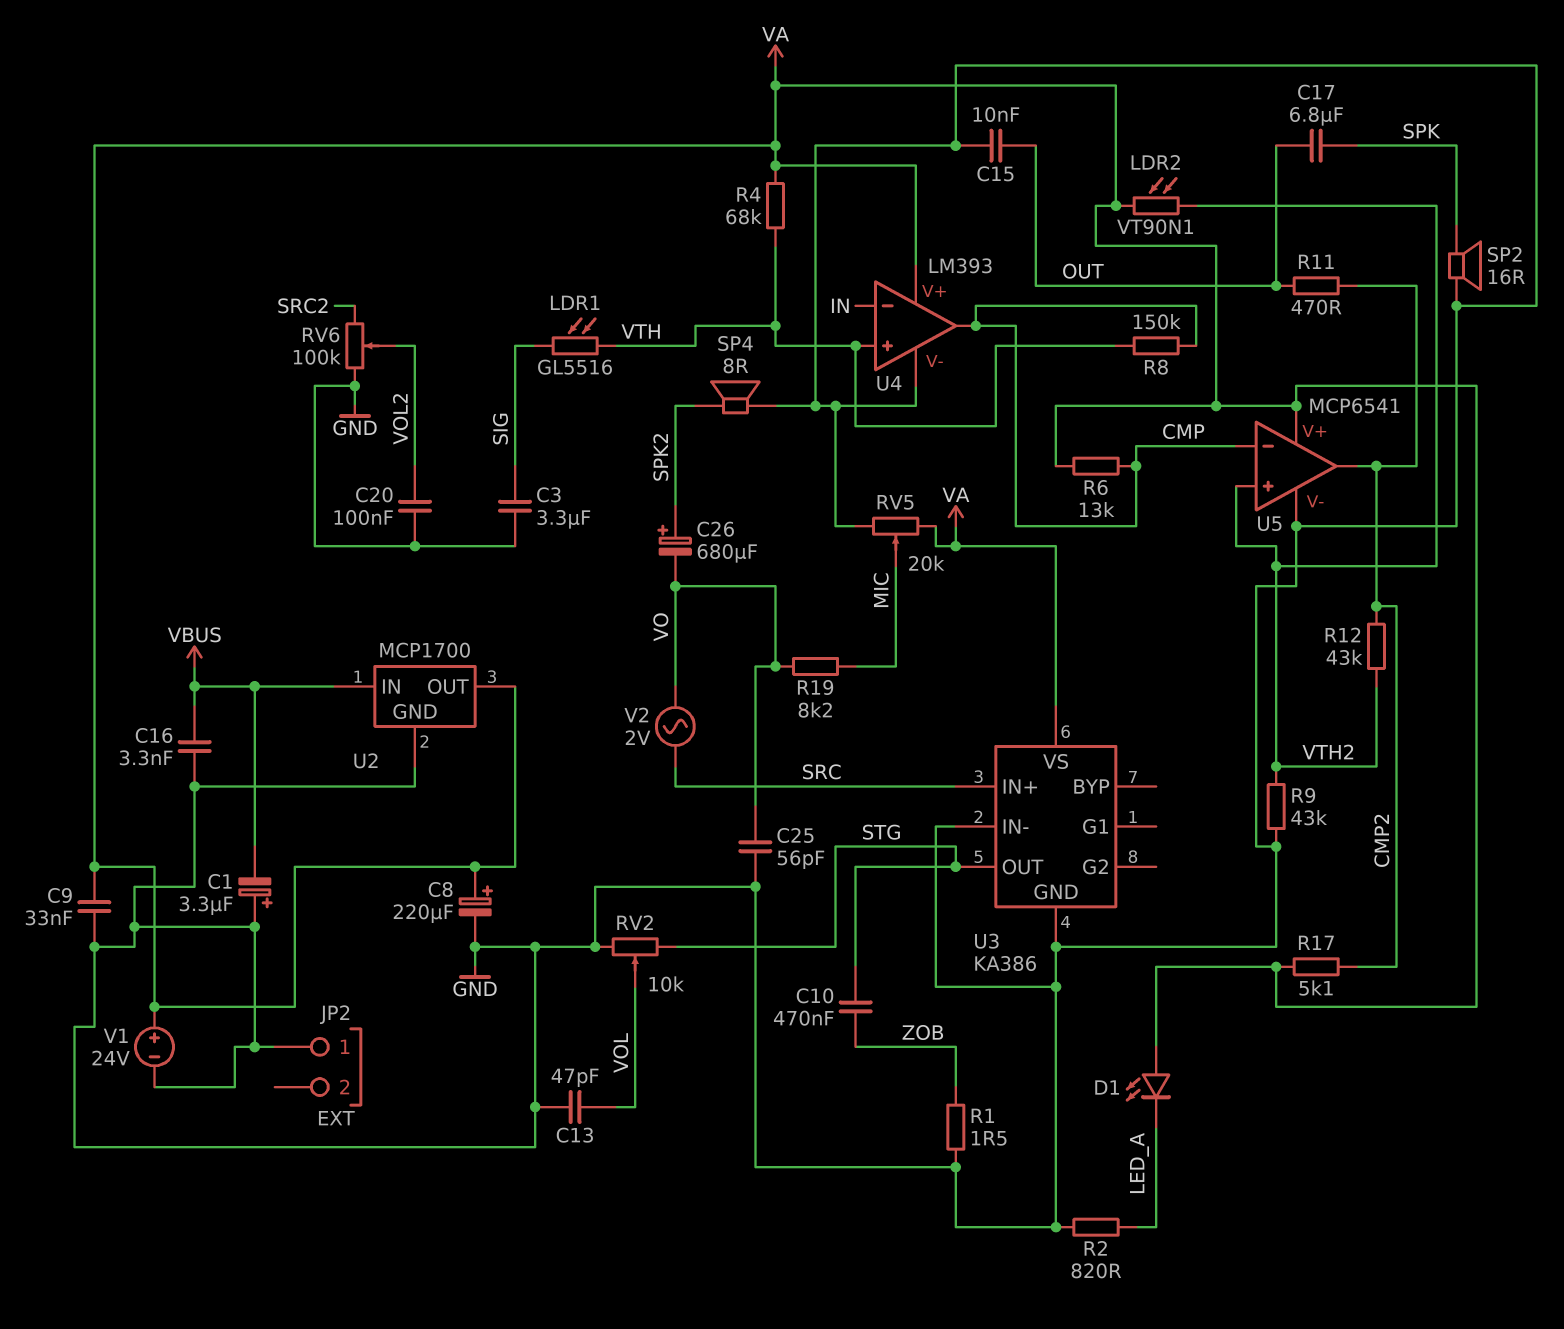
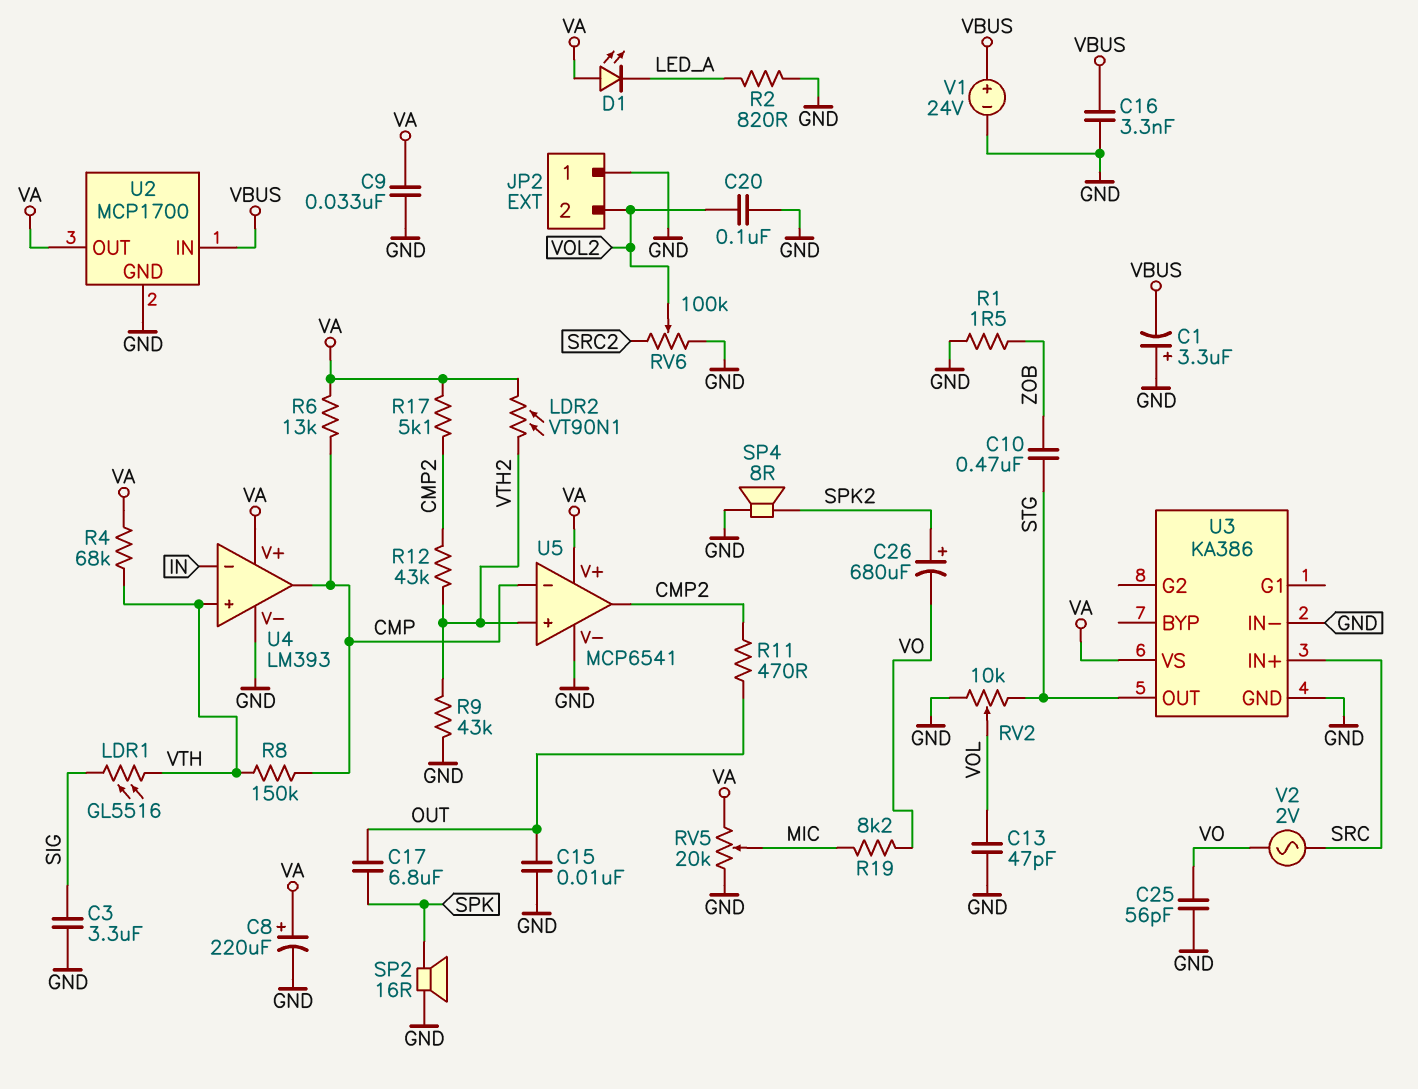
JP2 pin 2: none -> VOL2
V1: 24V (plus VA, minus GND) -> 24V (plus VBUS, minus GND)

